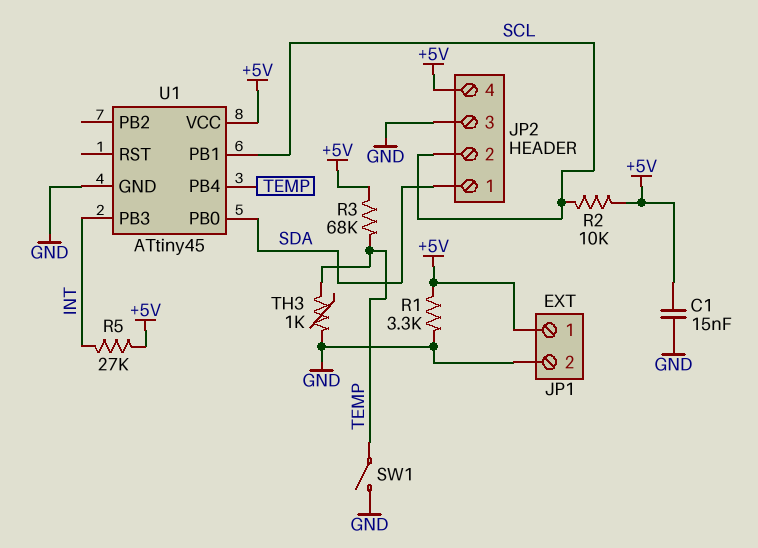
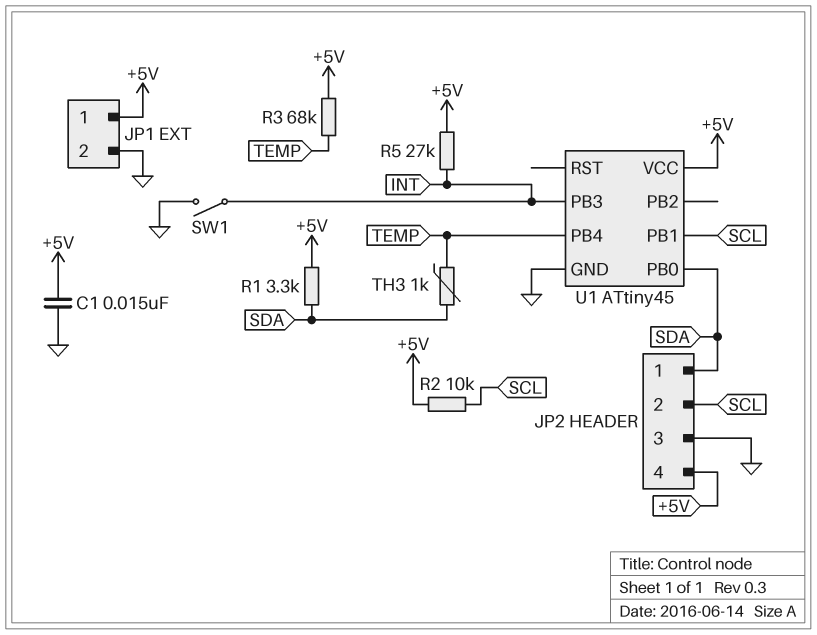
R1: 3.3k (+5V, GND) -> 3.3k (+5V, SDA)
SW1: switch (GND, TEMP) -> switch (GND, INT)
TH3: 1k (GND, TEMP) -> 1k (SDA, TEMP)

